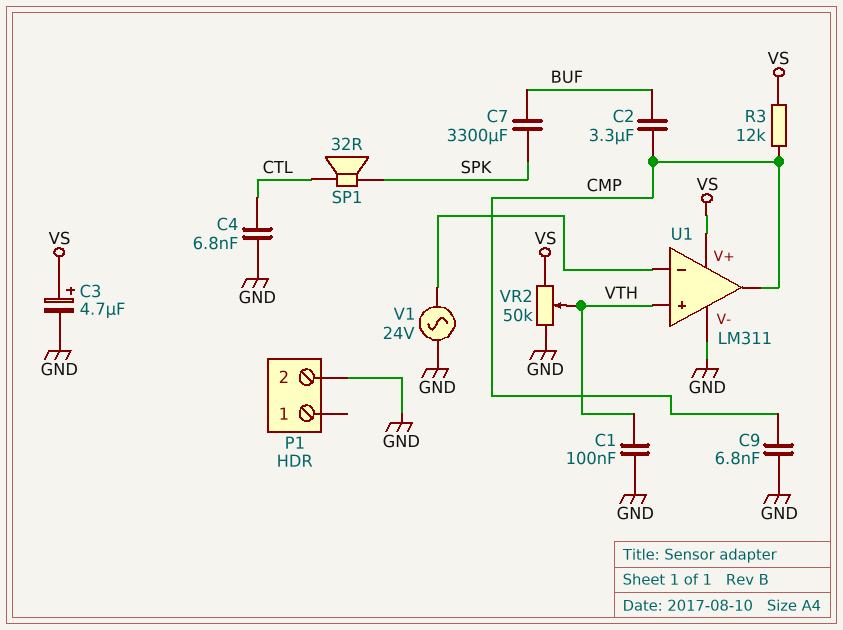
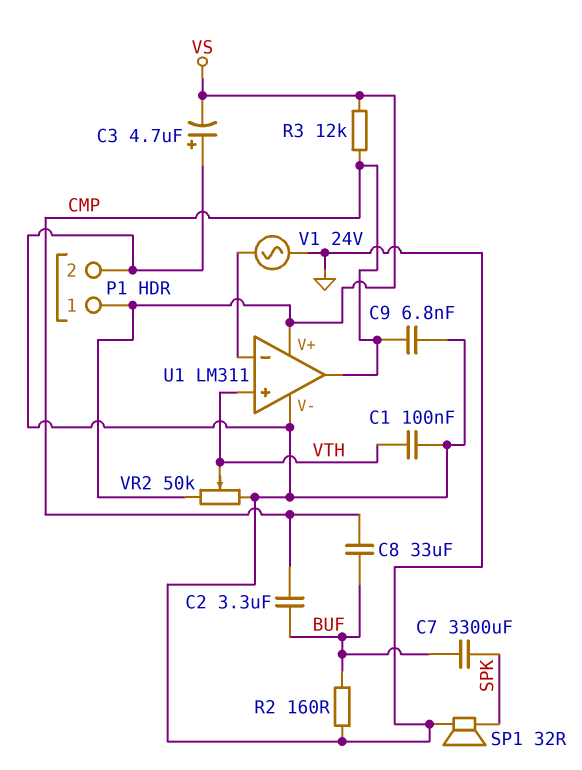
C3: 4.7uF (plus VS, minus GND) -> 4.7uF (plus GND, minus VS)
C4: 6.8nF (CTL, GND) -> none
C8: none -> 33uF (BUF, CMP)
P1 pin 1: none -> VS
R2: none -> 160 (BUF, GND)
SP1: speaker 32R (CTL, SPK) -> speaker 32R (GND, SPK)

